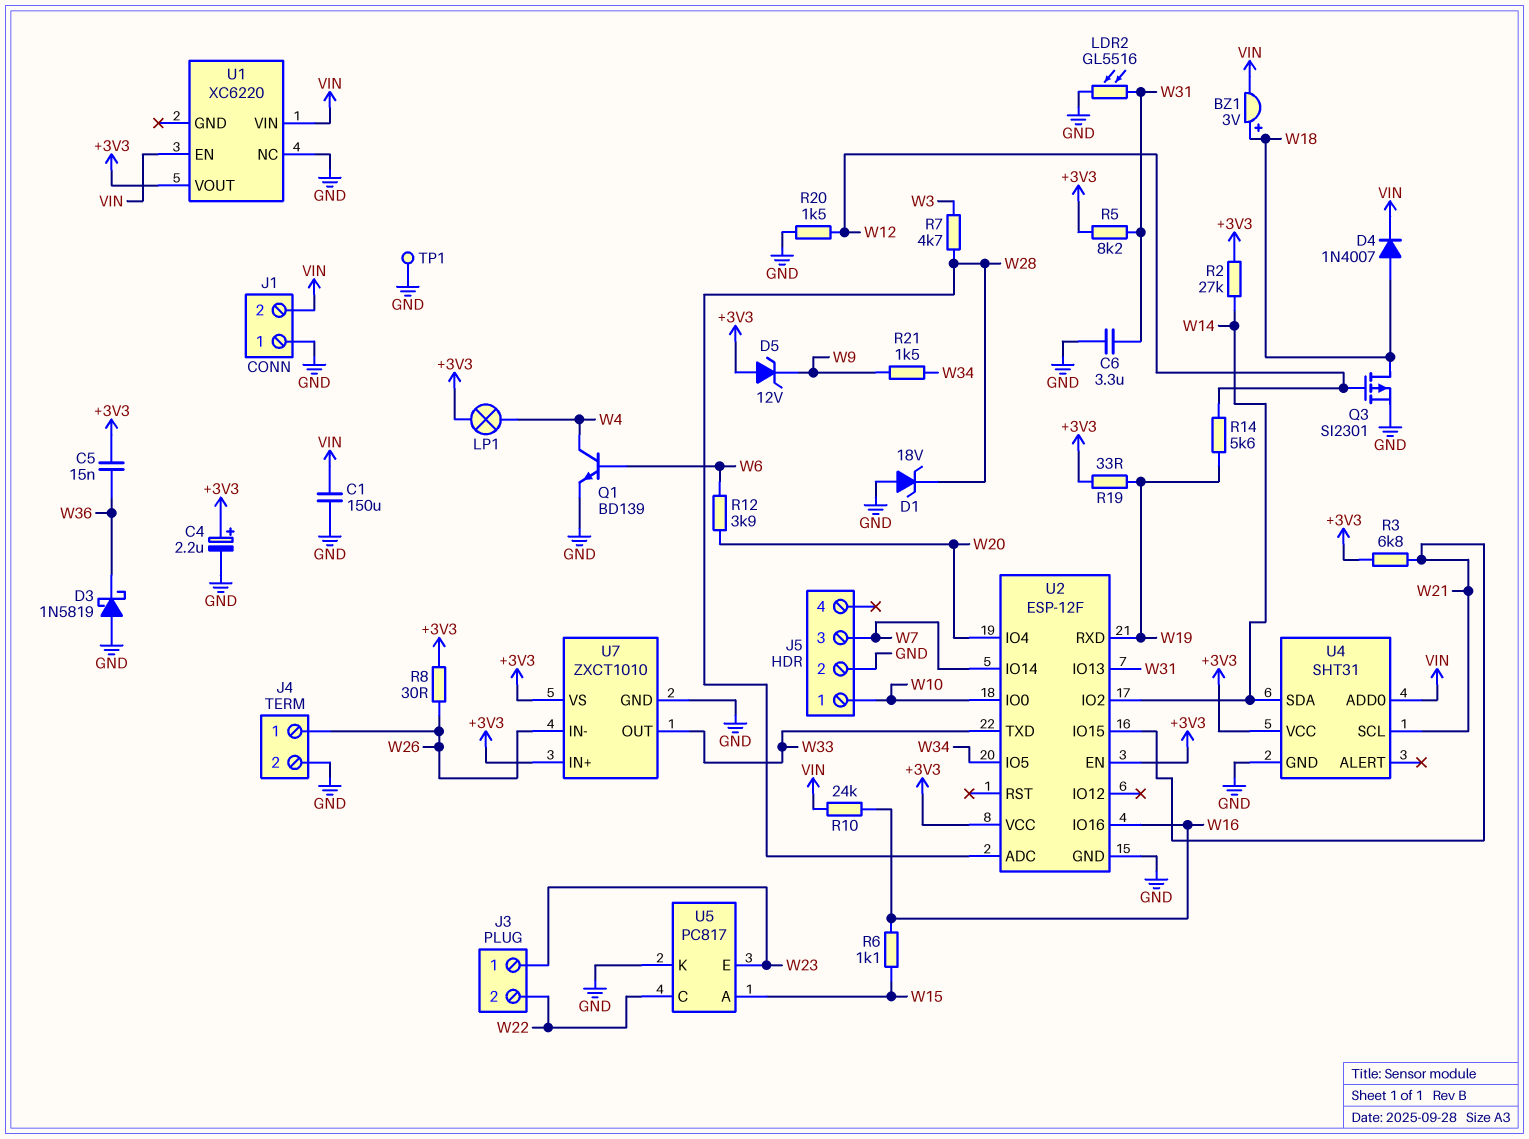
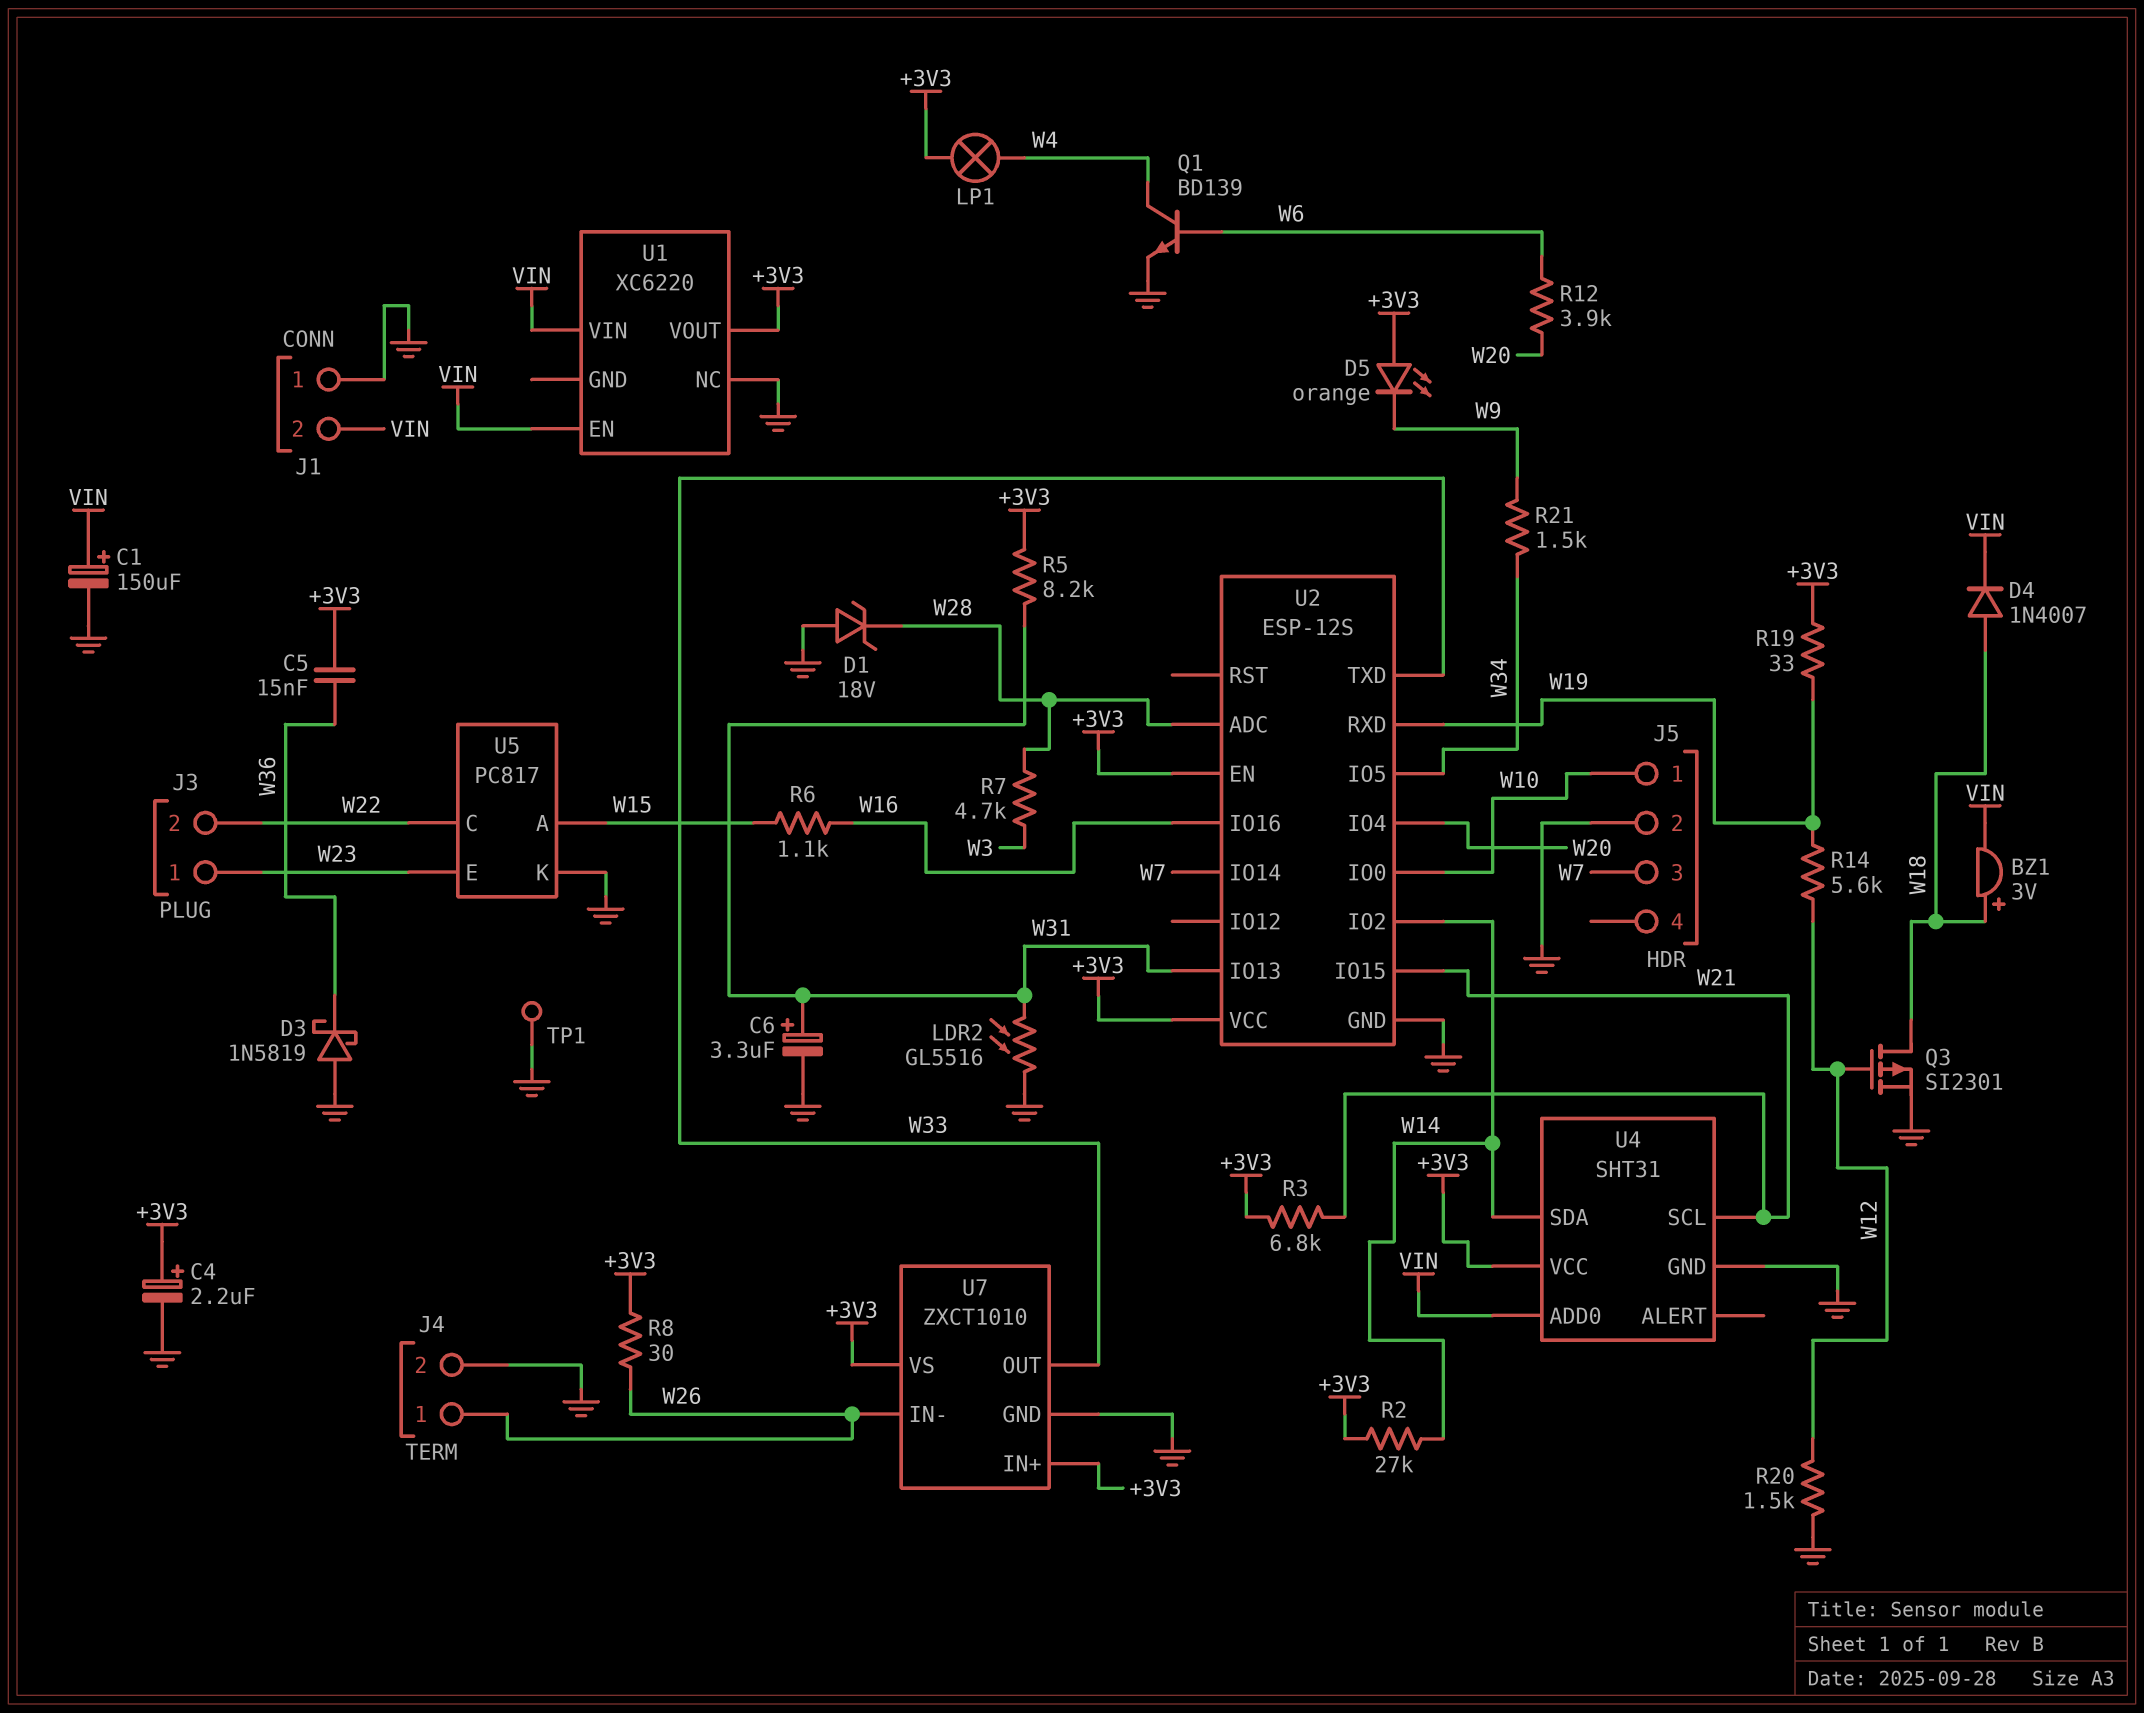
C1: 150uF (GND, VIN) -> 150uF (plus VIN, minus GND)
C6: 3.3uF (GND, W31) -> 3.3uF (plus W31, minus GND)
D5: zener 12V (A +3V3, K W9) -> LED orange (A +3V3, K W9)
R10: 24k (VIN, W16) -> none
U2: ESP-12F -> ESP-12S

